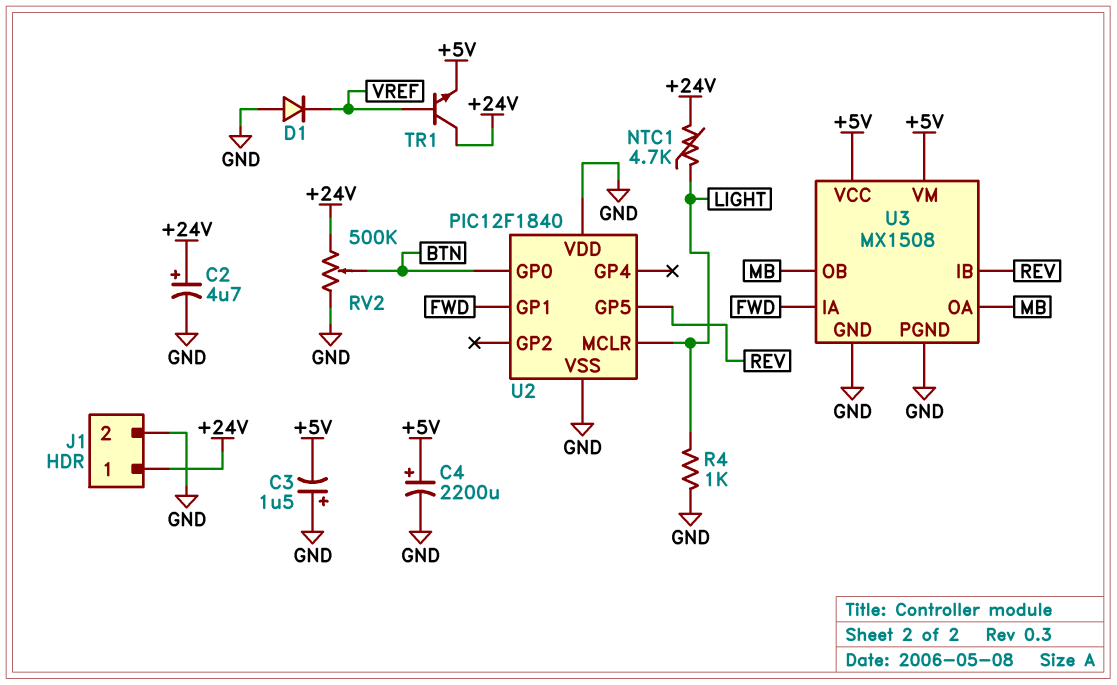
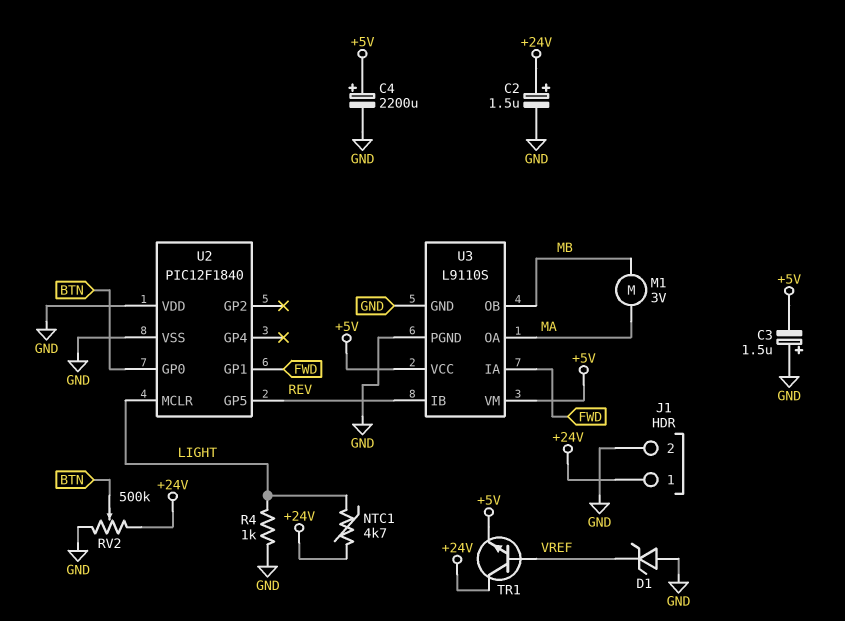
C2: 4.7uF (plus +24V, minus GND) -> 1.5uF (plus +24V, minus GND)
D1: diode (A GND, K VREF) -> zener (A GND, K VREF)
M1: none -> motor 3V (MA, MB)
U3: MX1508 -> L9110S
U3 pin OA: MB -> MA

